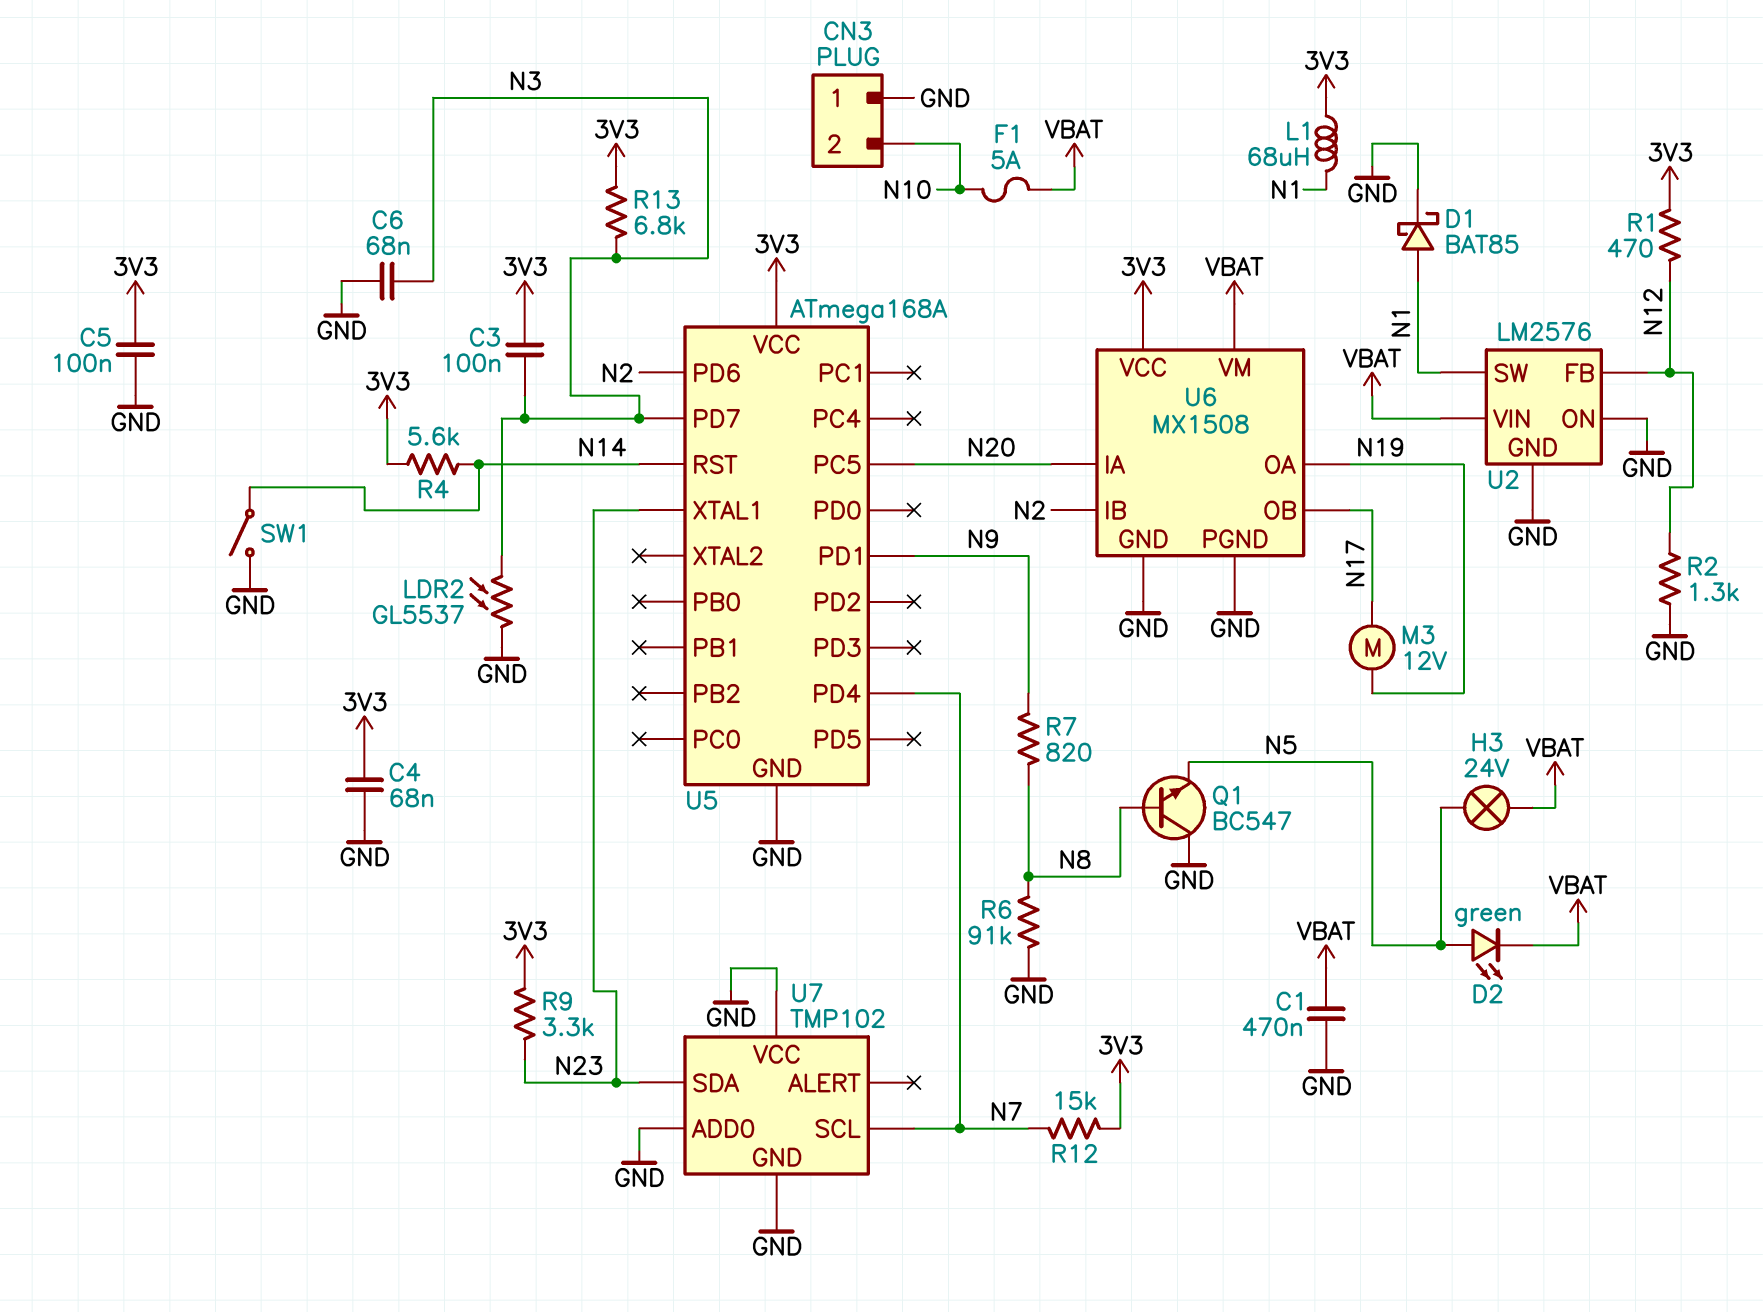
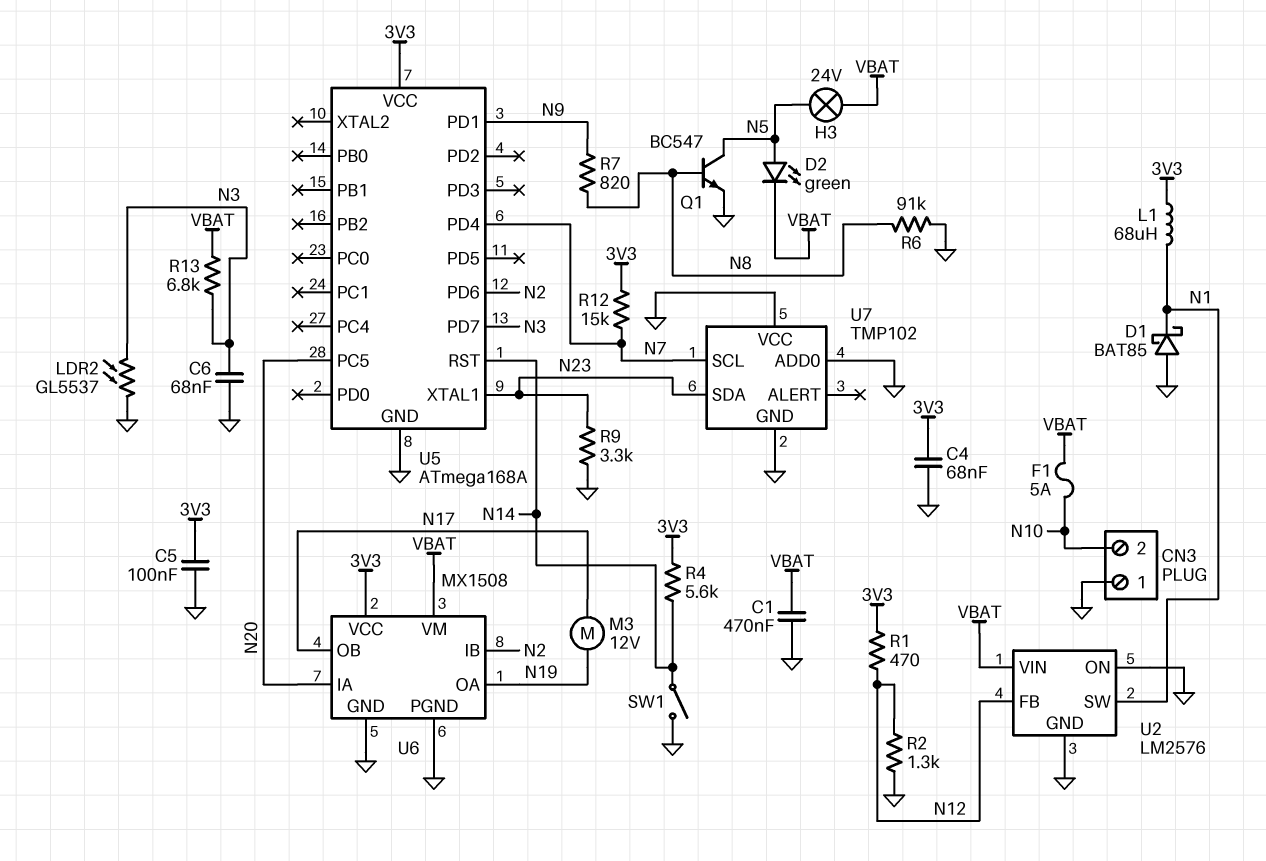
C3: 100nF (3V3, N3) -> none
D1: schottky BAT85 (A N1, K GND) -> schottky BAT85 (A GND, K N1)
Q1: NPN BC547 (B N8, C GND, E N5) -> NPN BC547 (B N8, C N5, E GND)
R9: 3.3k (3V3, N23) -> 3.3k (GND, N23)
R13: 6.8k (3V3, N3) -> 6.8k (N3, VBAT)

